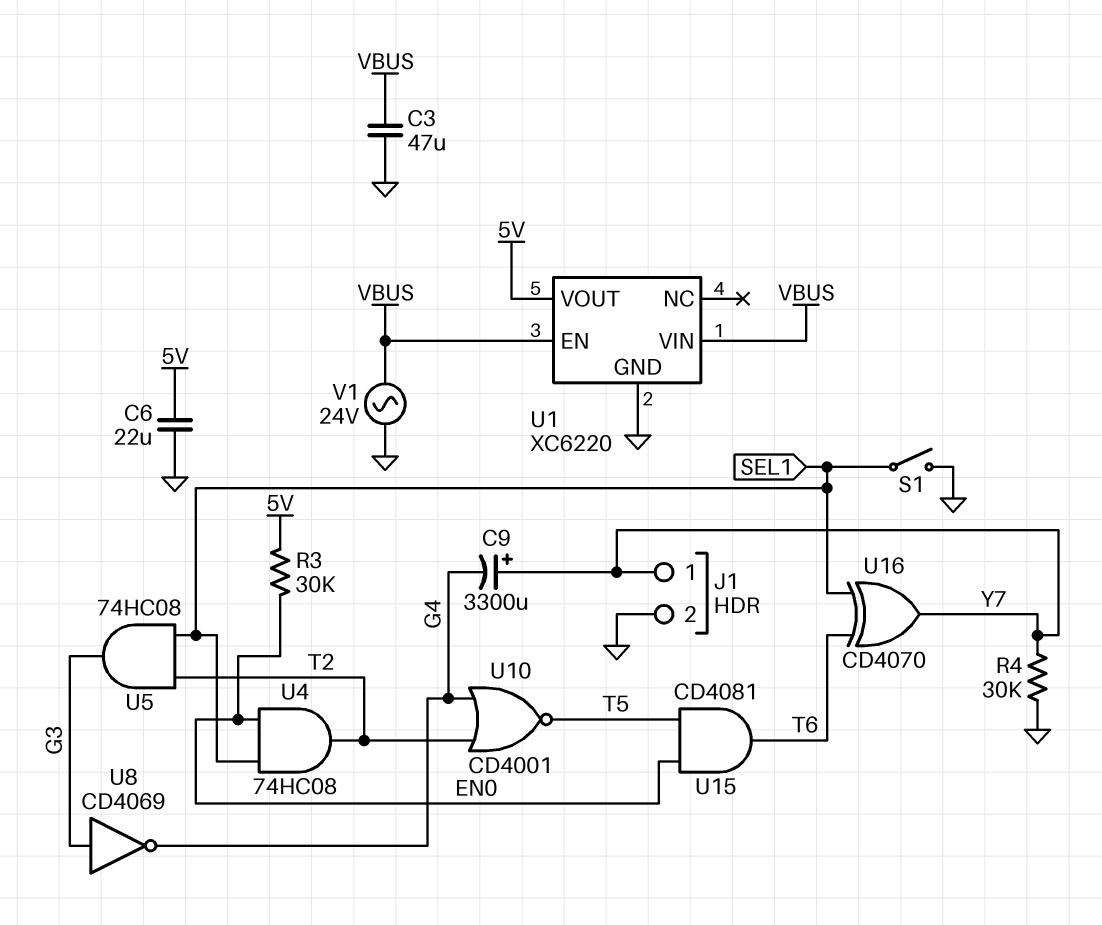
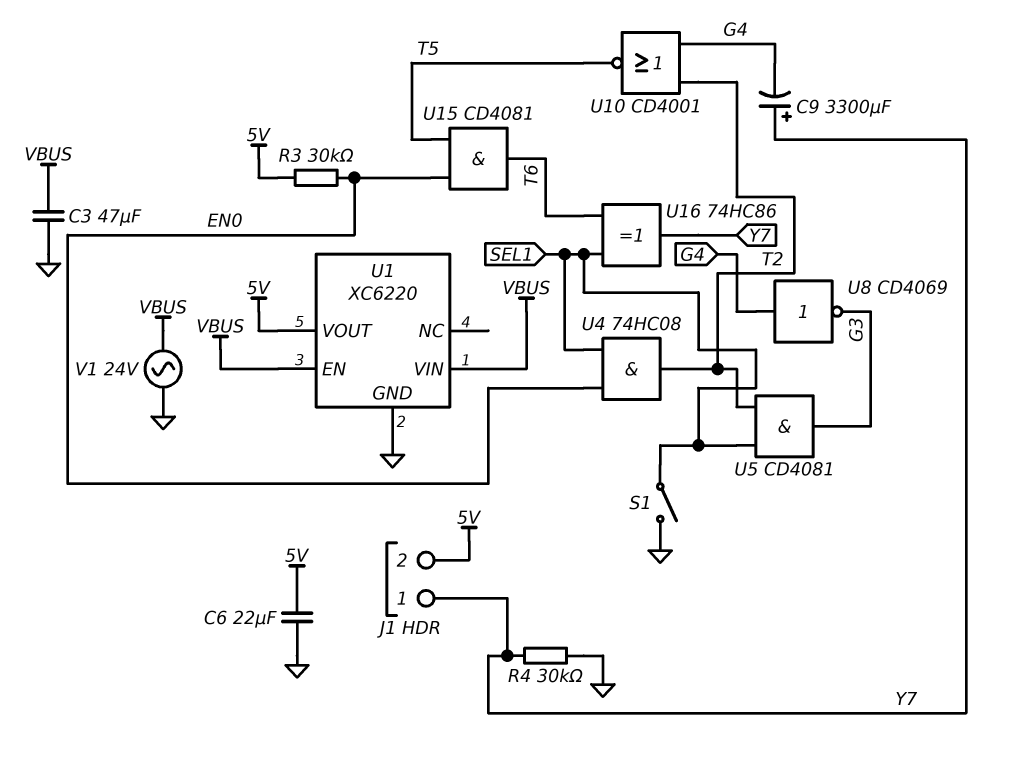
J1 pin 2: GND -> 5V
U5: AND 74HC08 (in SEL1, in T2, out G3) -> AND CD4081 (in SEL1, in T2, out G3)
U8: NOT CD4069 (in G3, out G4) -> NOT CD4069 (in G4, out G3)
U16: XOR CD4070 (in SEL1, in T6, out Y7) -> XOR 74HC86 (in SEL1, in T6, out Y7)

